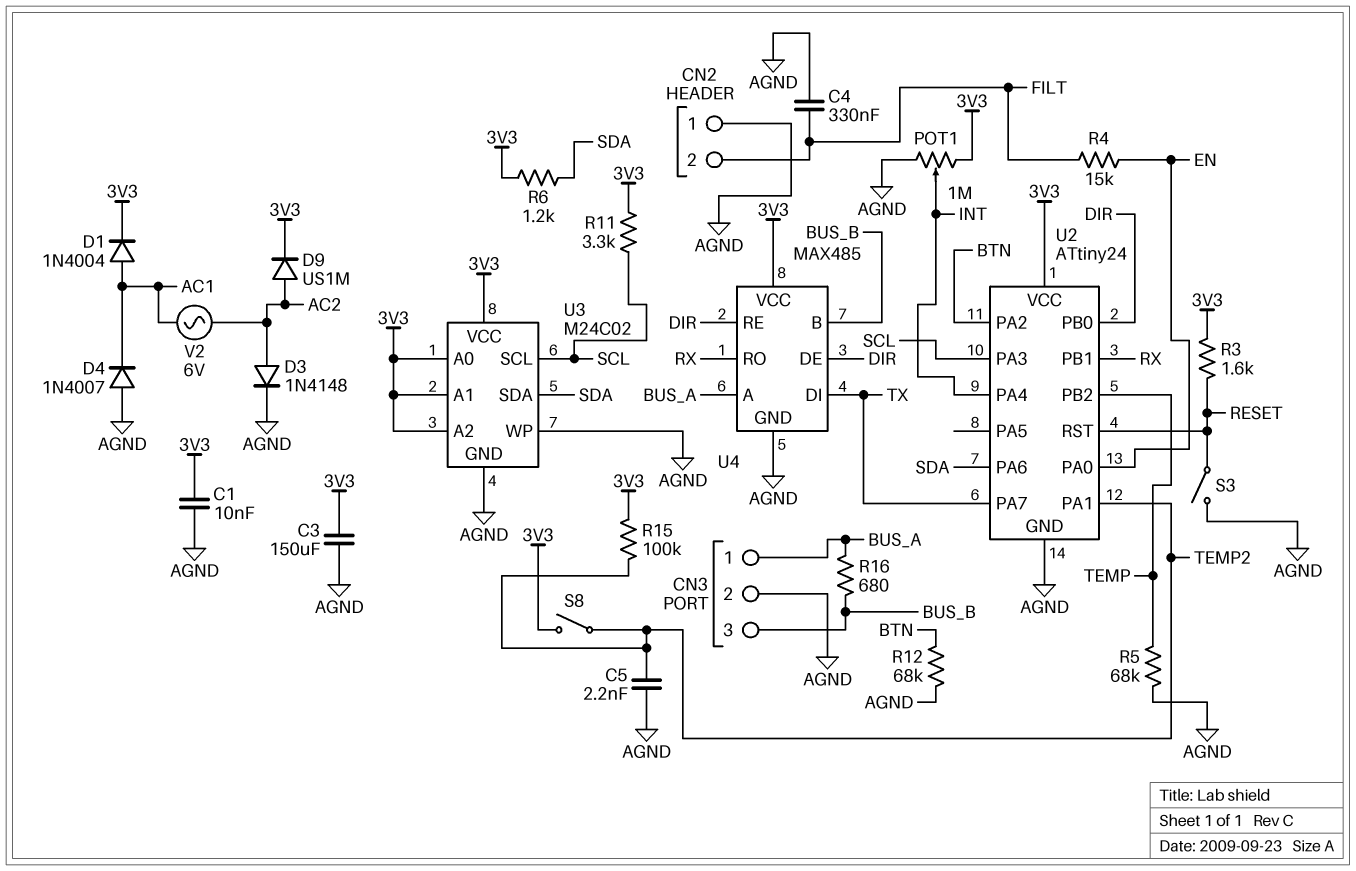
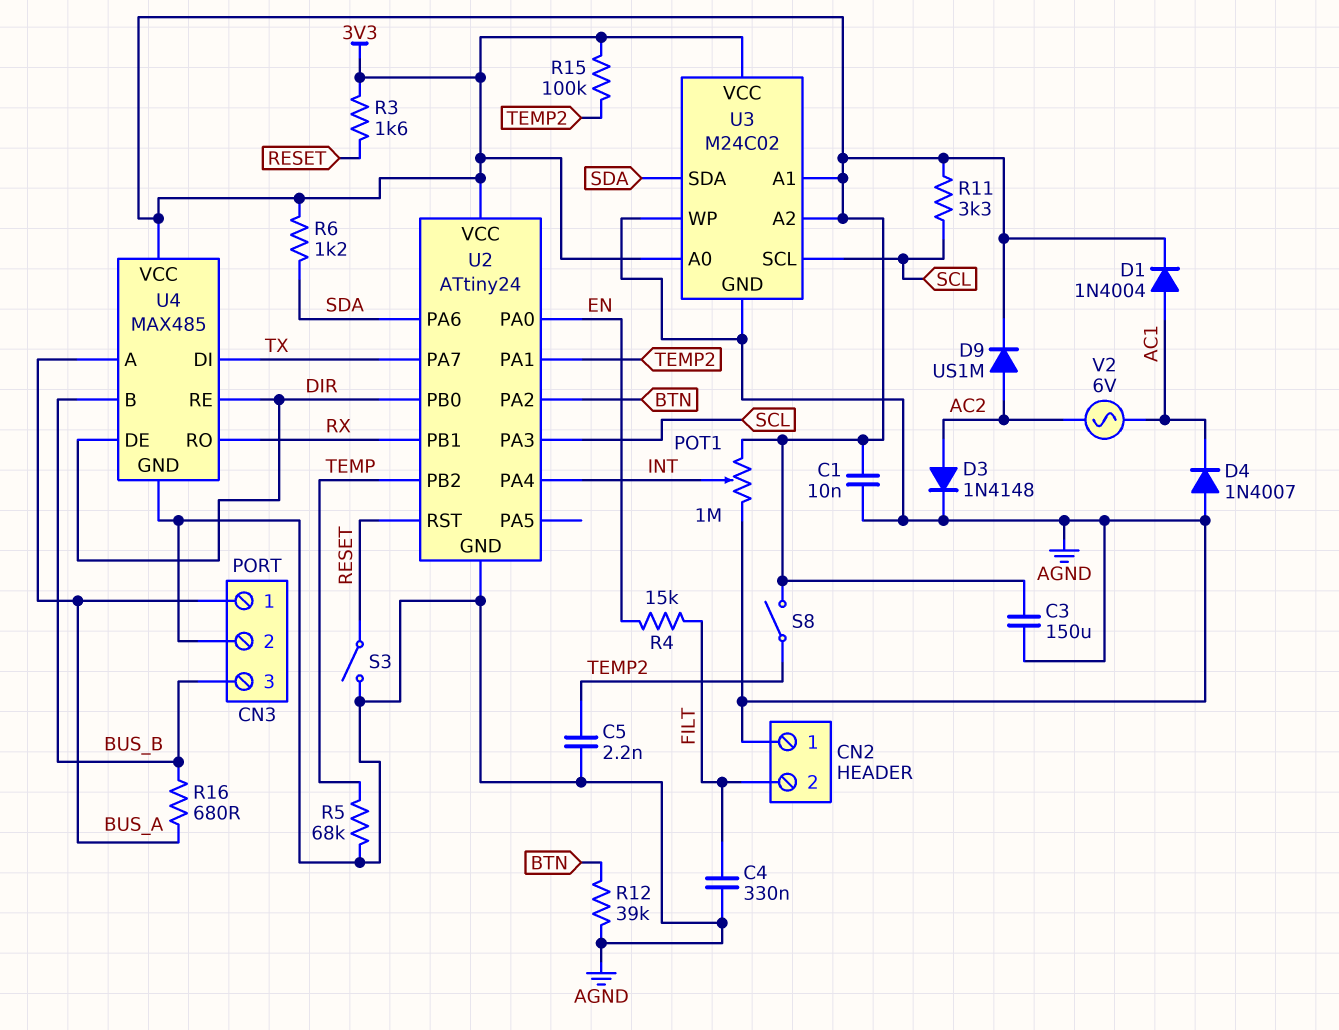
R12: 68k (AGND, BTN) -> 39k (AGND, BTN)

